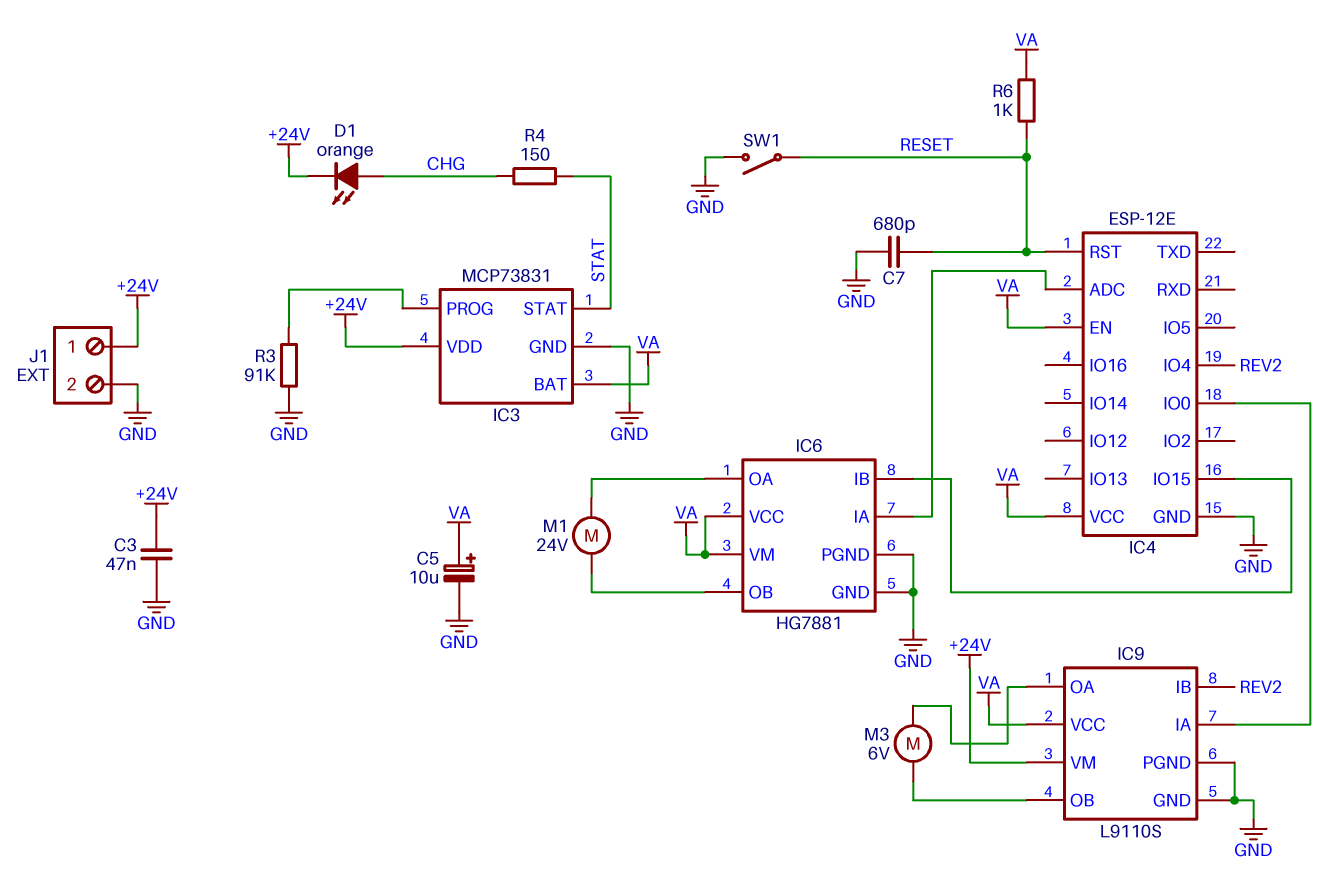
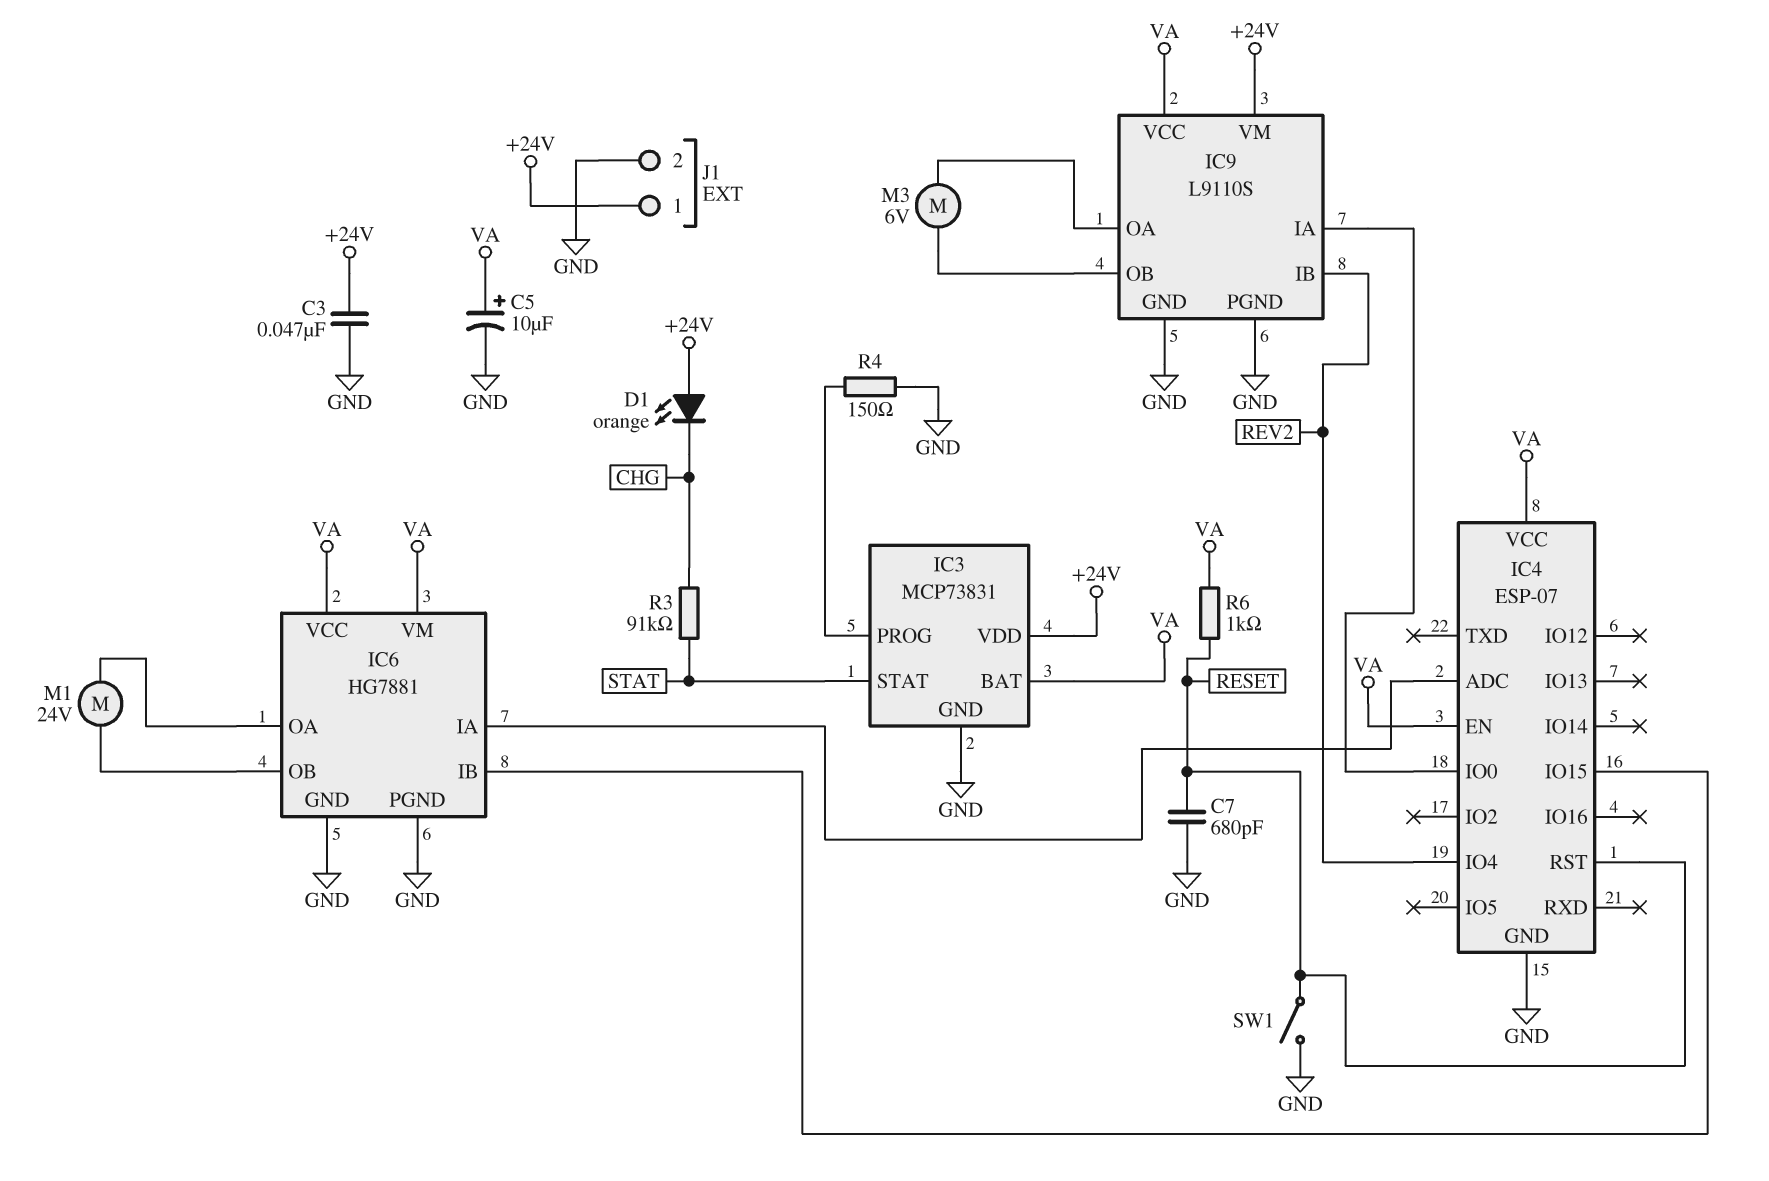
D1: LED orange (A CHG, K +24V) -> LED orange (A +24V, K CHG)
IC4: ESP-12E -> ESP-07
R3: 91k (GND, IC3/PROG) -> 91k (CHG, STAT)
R4: 150 (CHG, STAT) -> 150 (GND, IC3/PROG)

